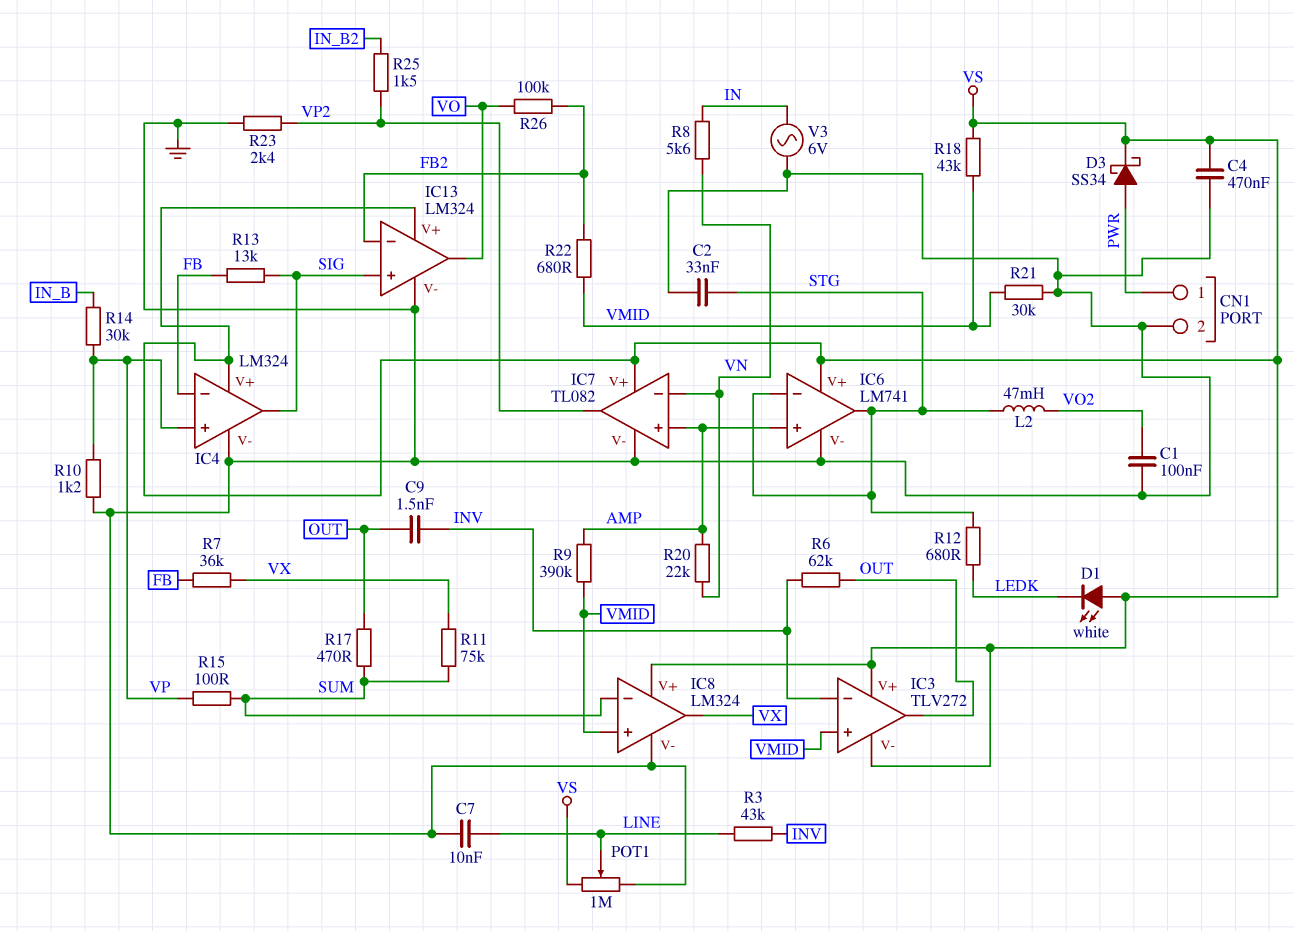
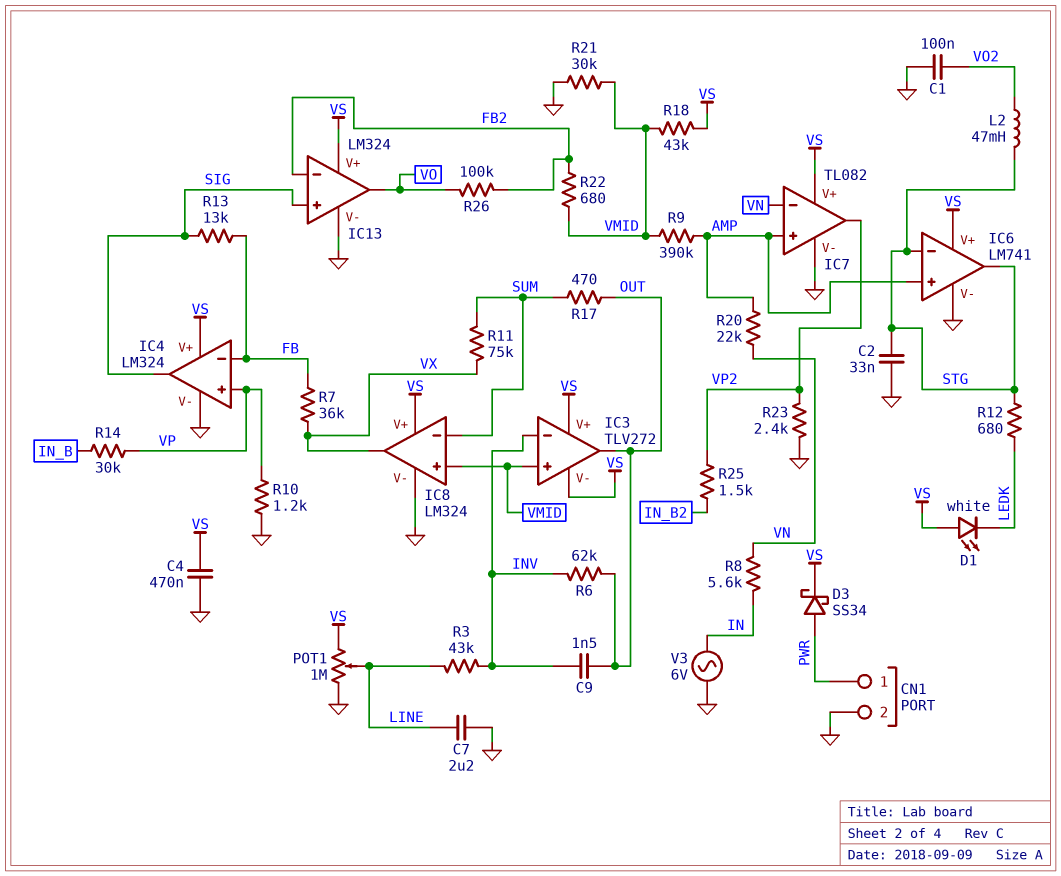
C7: 10nF (GND, LINE) -> 2.2uF (GND, LINE)
R15: 100 (SUM, VP) -> none

